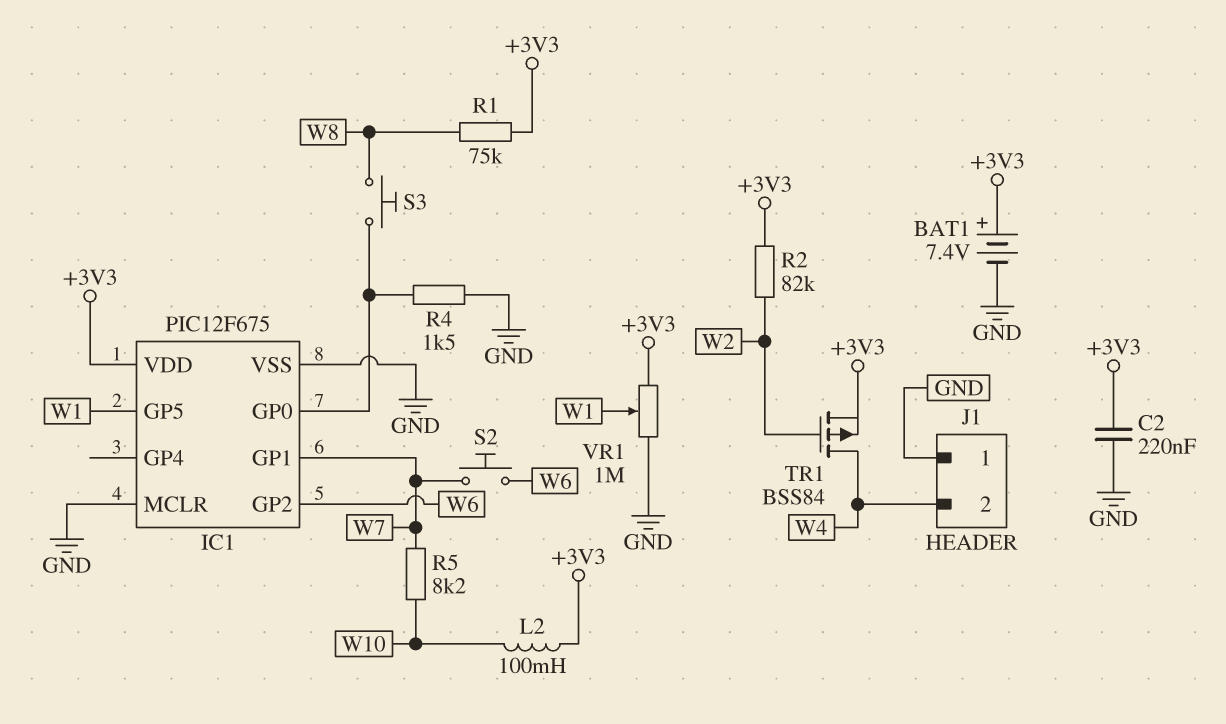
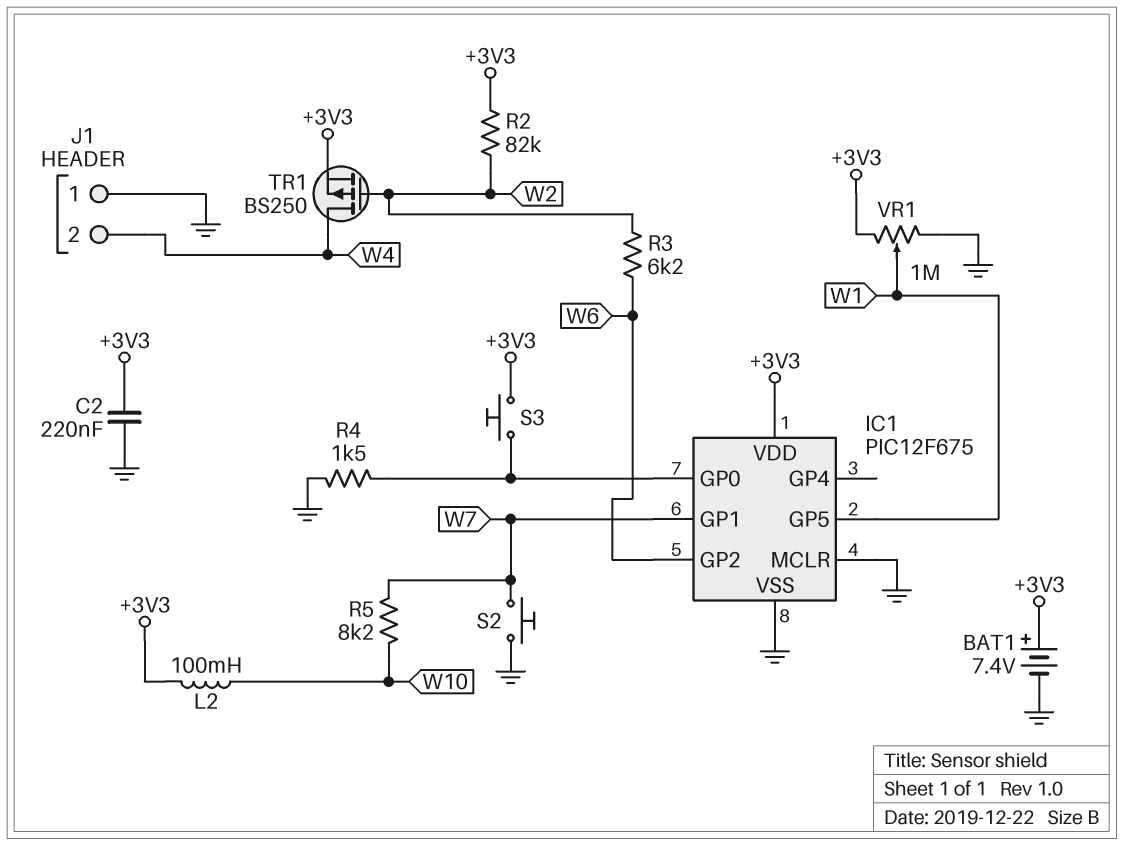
R1: 75k (+3V3, W8) -> none
R3: none -> 6.2k (W2, W6)
S2: button (W6, W7) -> button (GND, W7)
S3: button (IC1/GP0, W8) -> button (+3V3, IC1/GP0)
TR1: PMOS BSS84 (G W2, D W4, S +3V3) -> PMOS BS250 (G W2, D W4, S +3V3)

